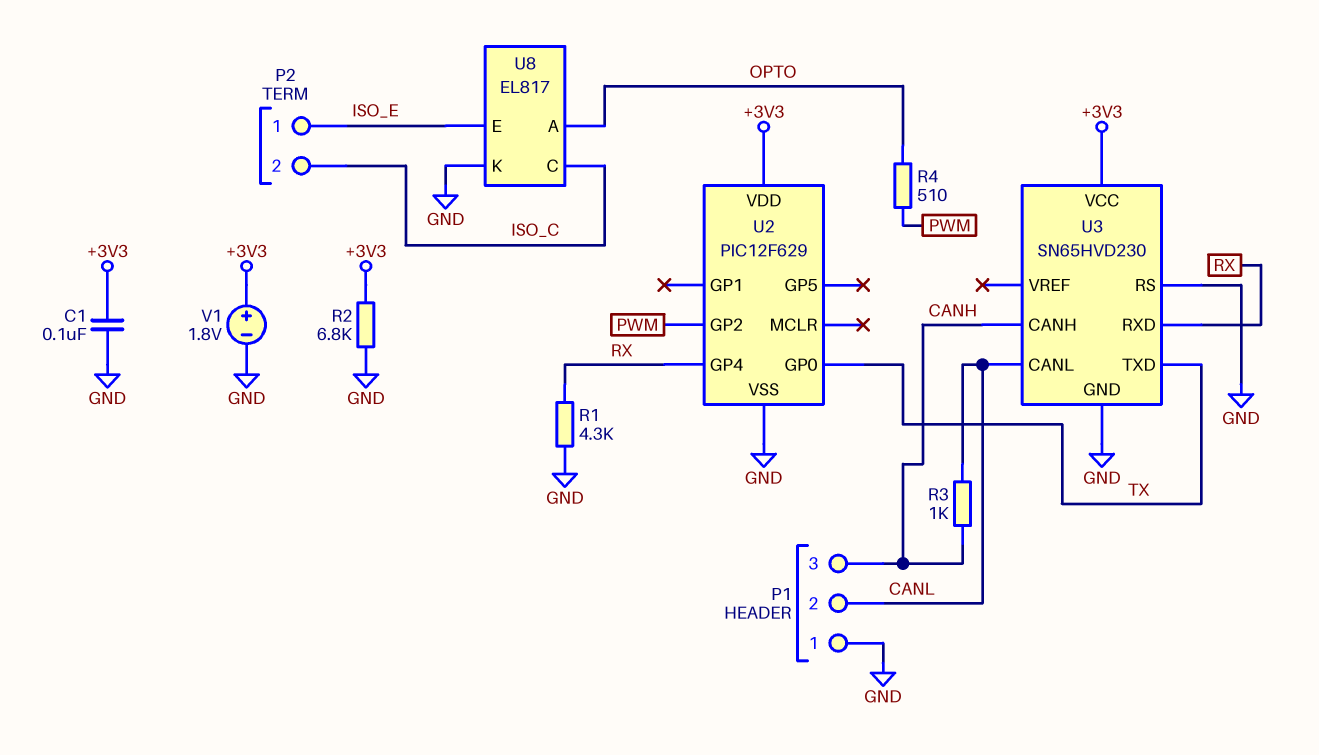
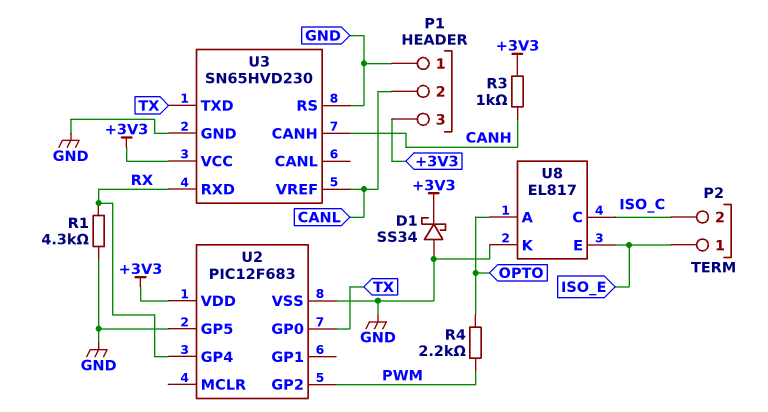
C1: 100nF (+3V3, GND) -> none
D1: none -> schottky SS34 (A GND, K +3V3)
P1 pin 3: CANH -> +3V3
R2: 6.8k (+3V3, GND) -> none
R3: 1k (CANH, CANL) -> 1k (+3V3, CANH)
R4: 510 (OPTO, PWM) -> 2.2k (OPTO, PWM)
U2: PIC12F629 -> PIC12F683
U2 pin GP5: none -> GND
U3 pin CANL: CANL -> none
U3 pin VREF: none -> CANL
V1: 1.8V (plus +3V3, minus GND) -> none

